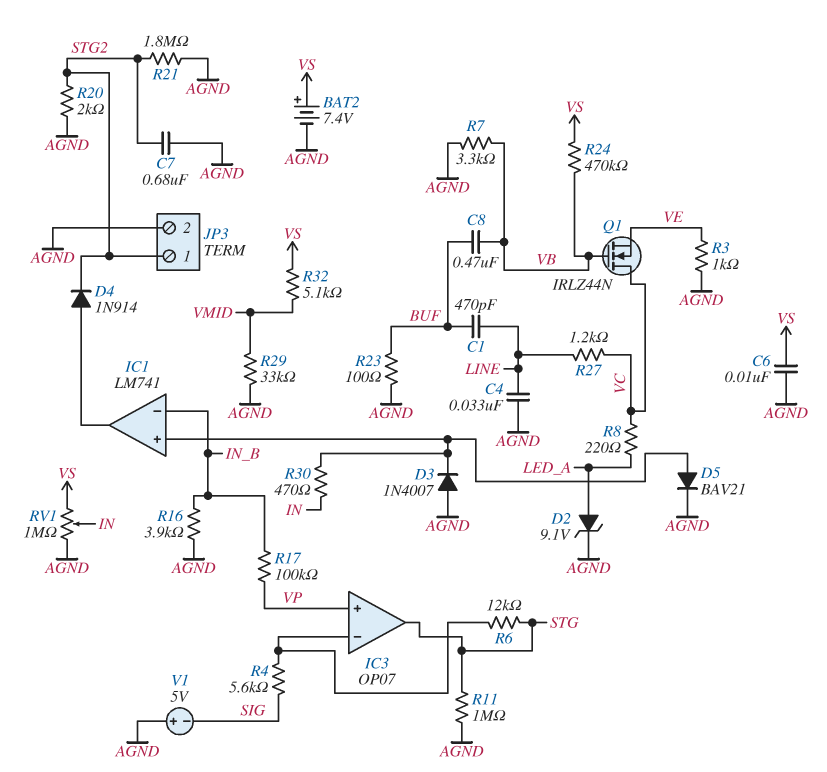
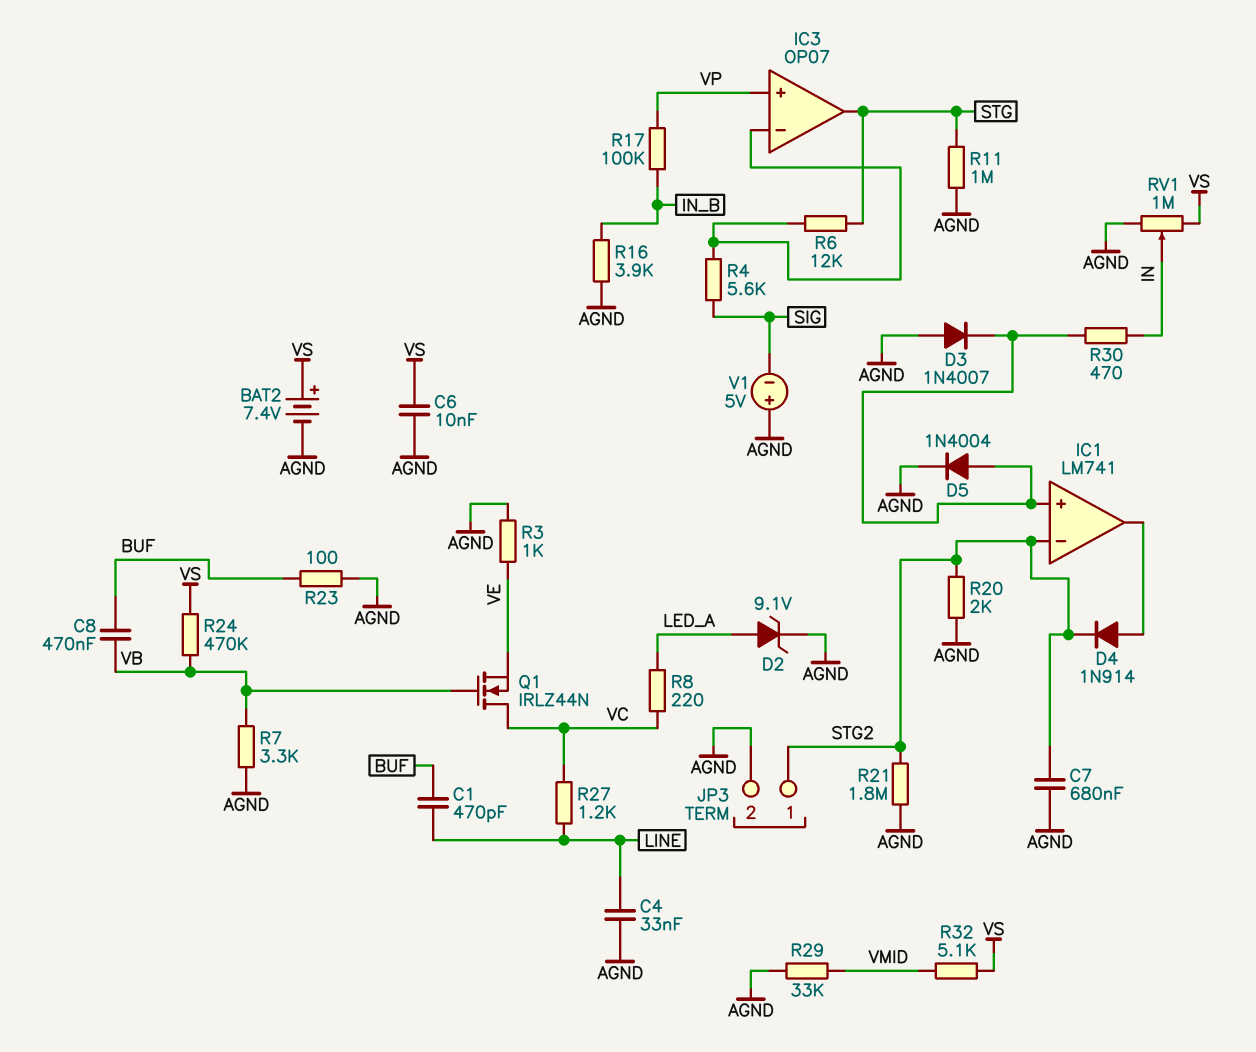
D5: diode BAV21 (A IC1/in+, K AGND) -> diode 1N4004 (A IC1/in+, K AGND)
IC1 pin in-: IN_B -> STG2

